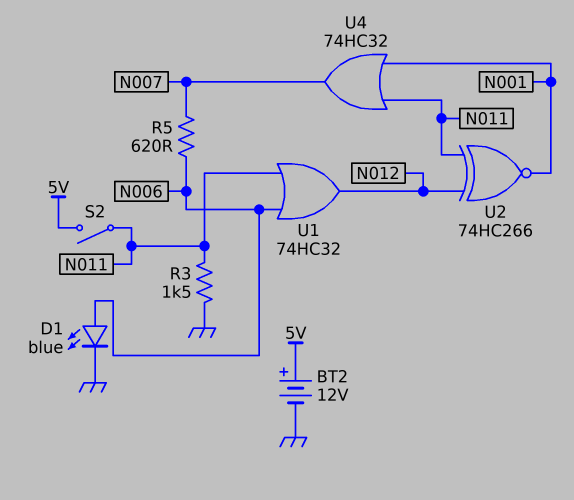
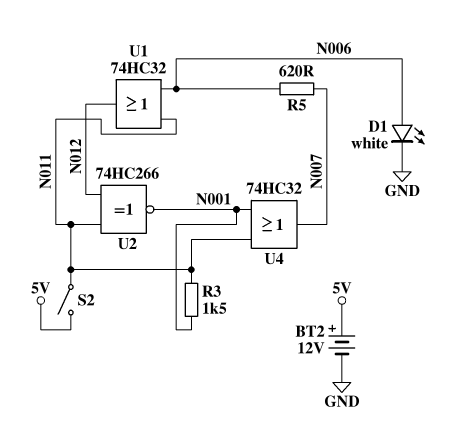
D1: LED blue (A N006, K GND) -> LED white (A N006, K GND)
R3: 1.5k (GND, N011) -> 1.5k (N001, N011)

